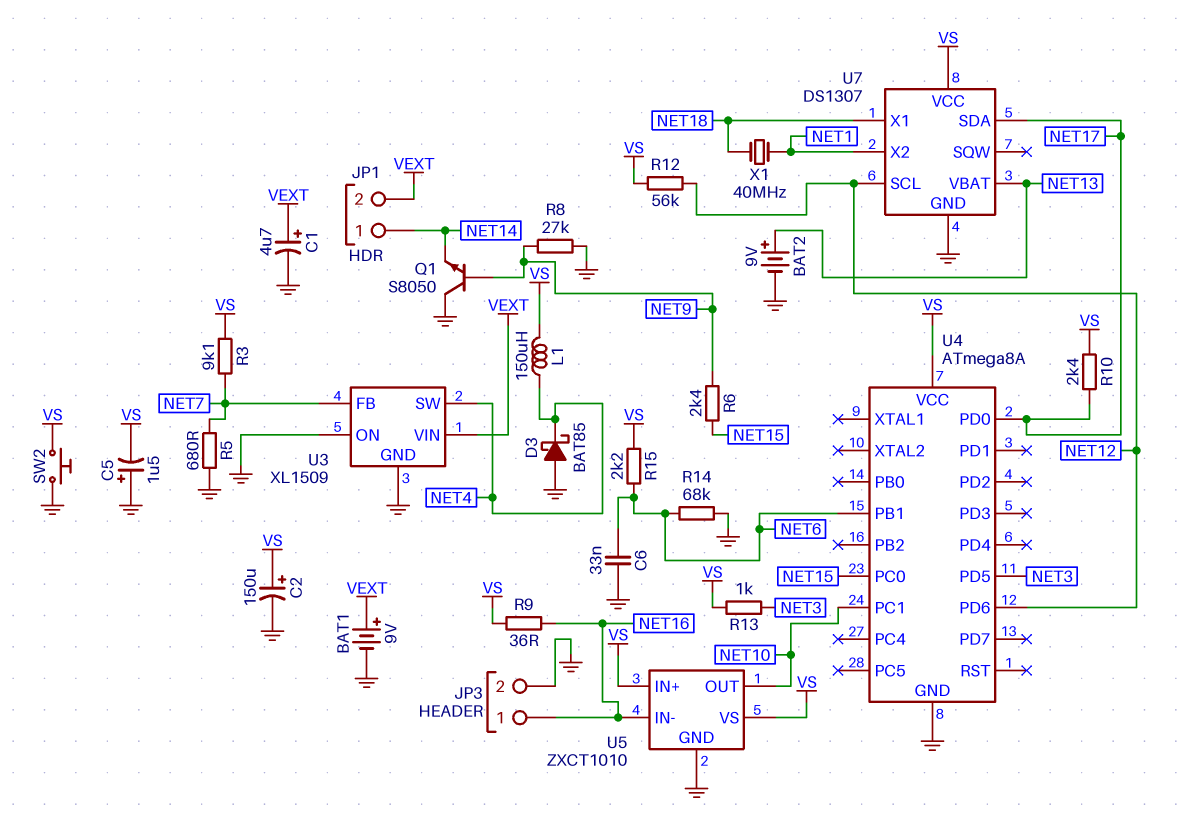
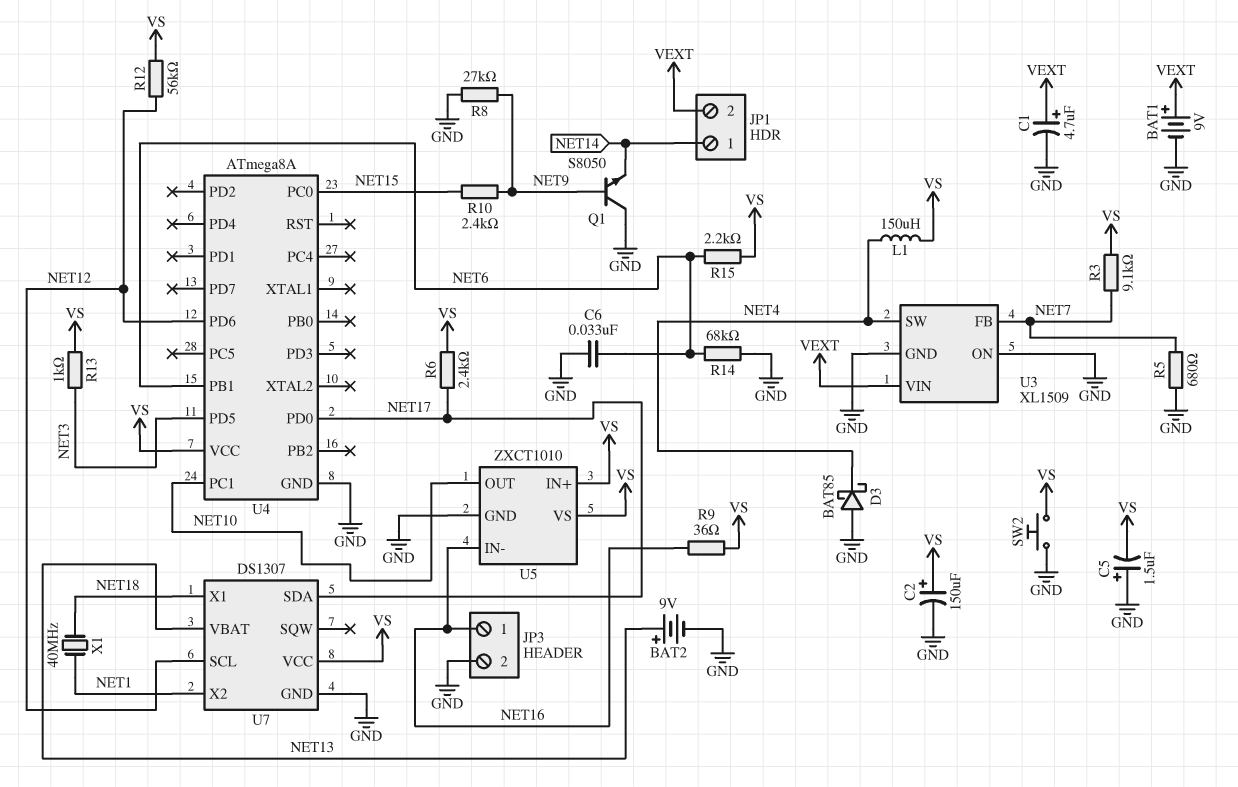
R6: 2.4k (NET9, NET15) -> 2.4k (NET17, VS)
R10: 2.4k (NET17, VS) -> 2.4k (NET9, NET15)

